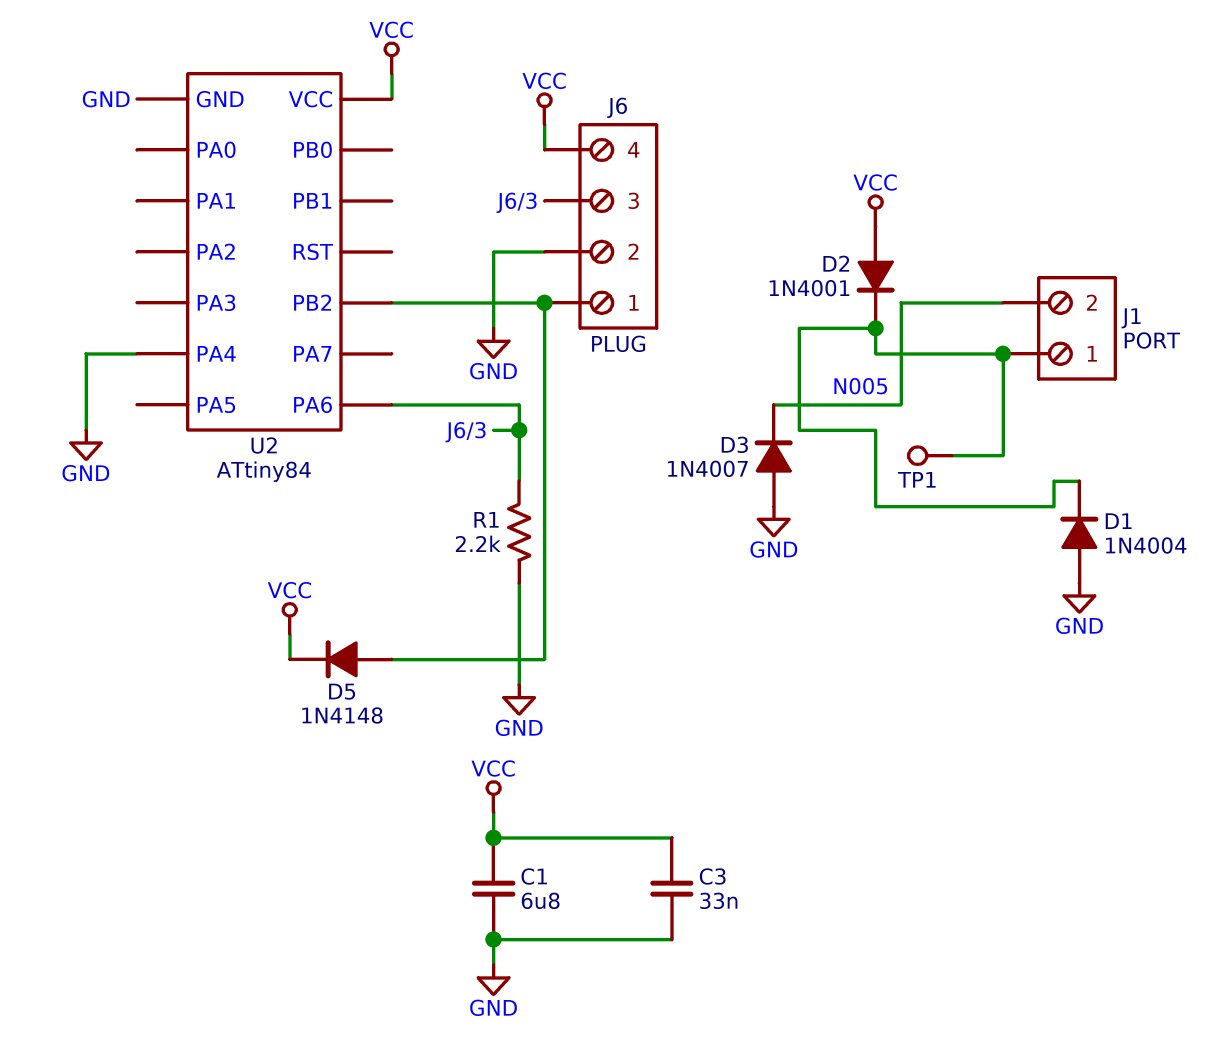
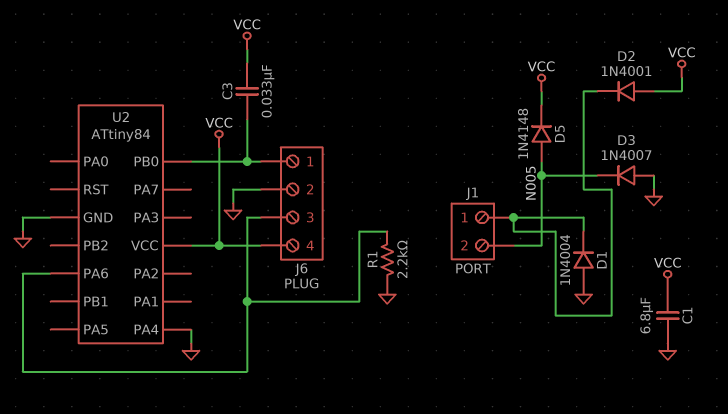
C3: 33nF (GND, VCC) -> 33nF (J6/1, VCC)
D5: diode 1N4148 (A J6/1, K VCC) -> diode 1N4148 (A N005, K VCC)
TP1: test point (J1/1) -> none
U2 pin PB0: none -> J6/1
U2 pin PB2: J6/1 -> none

